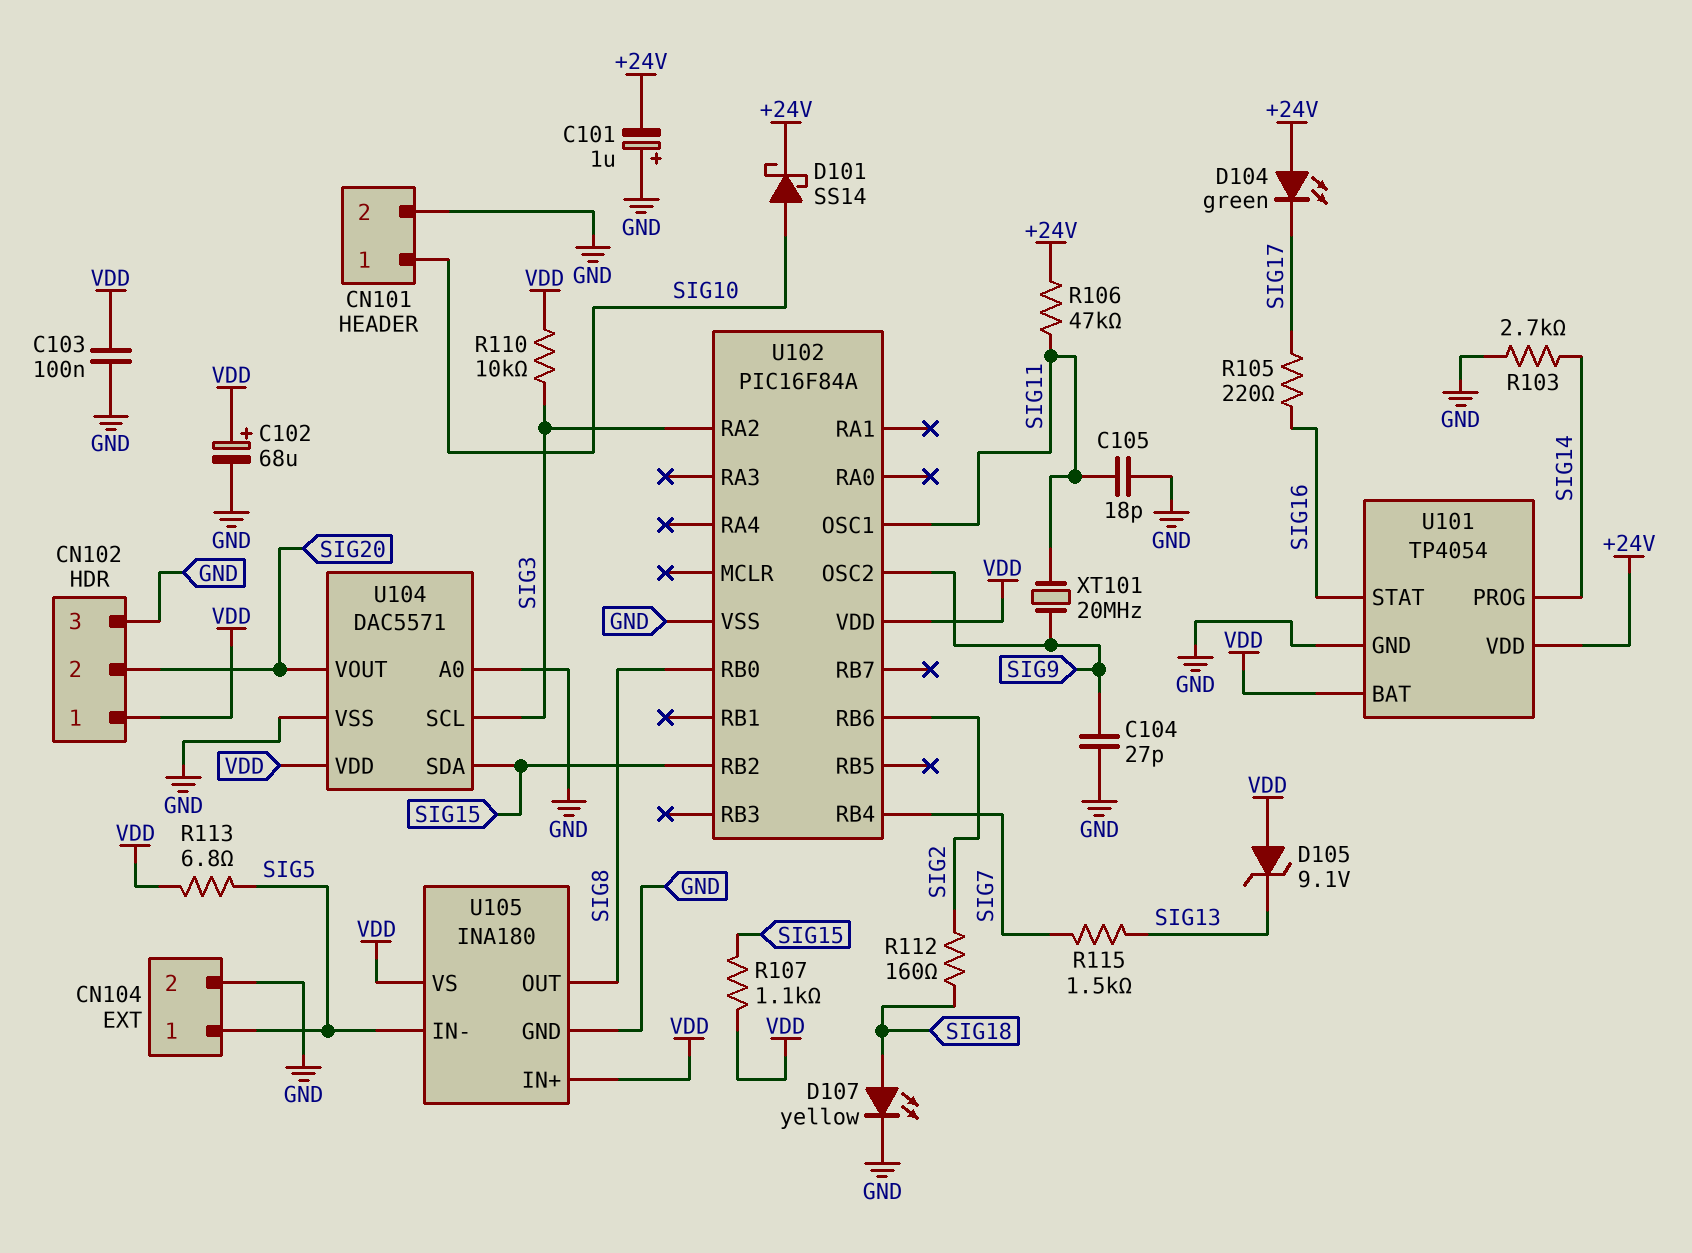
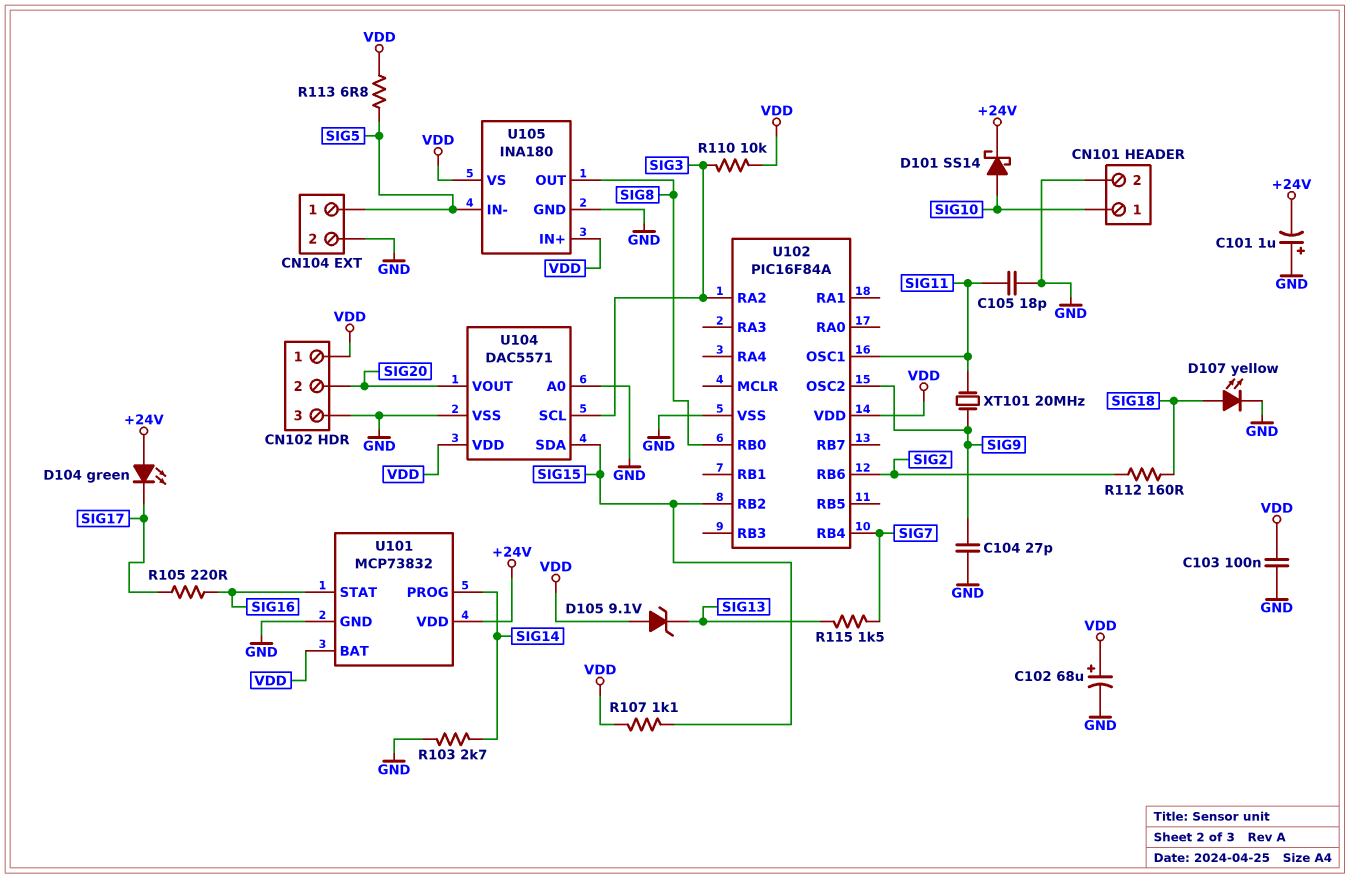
R106: 47k (+24V, SIG11) -> none
U101: TP4054 -> MCP73832

